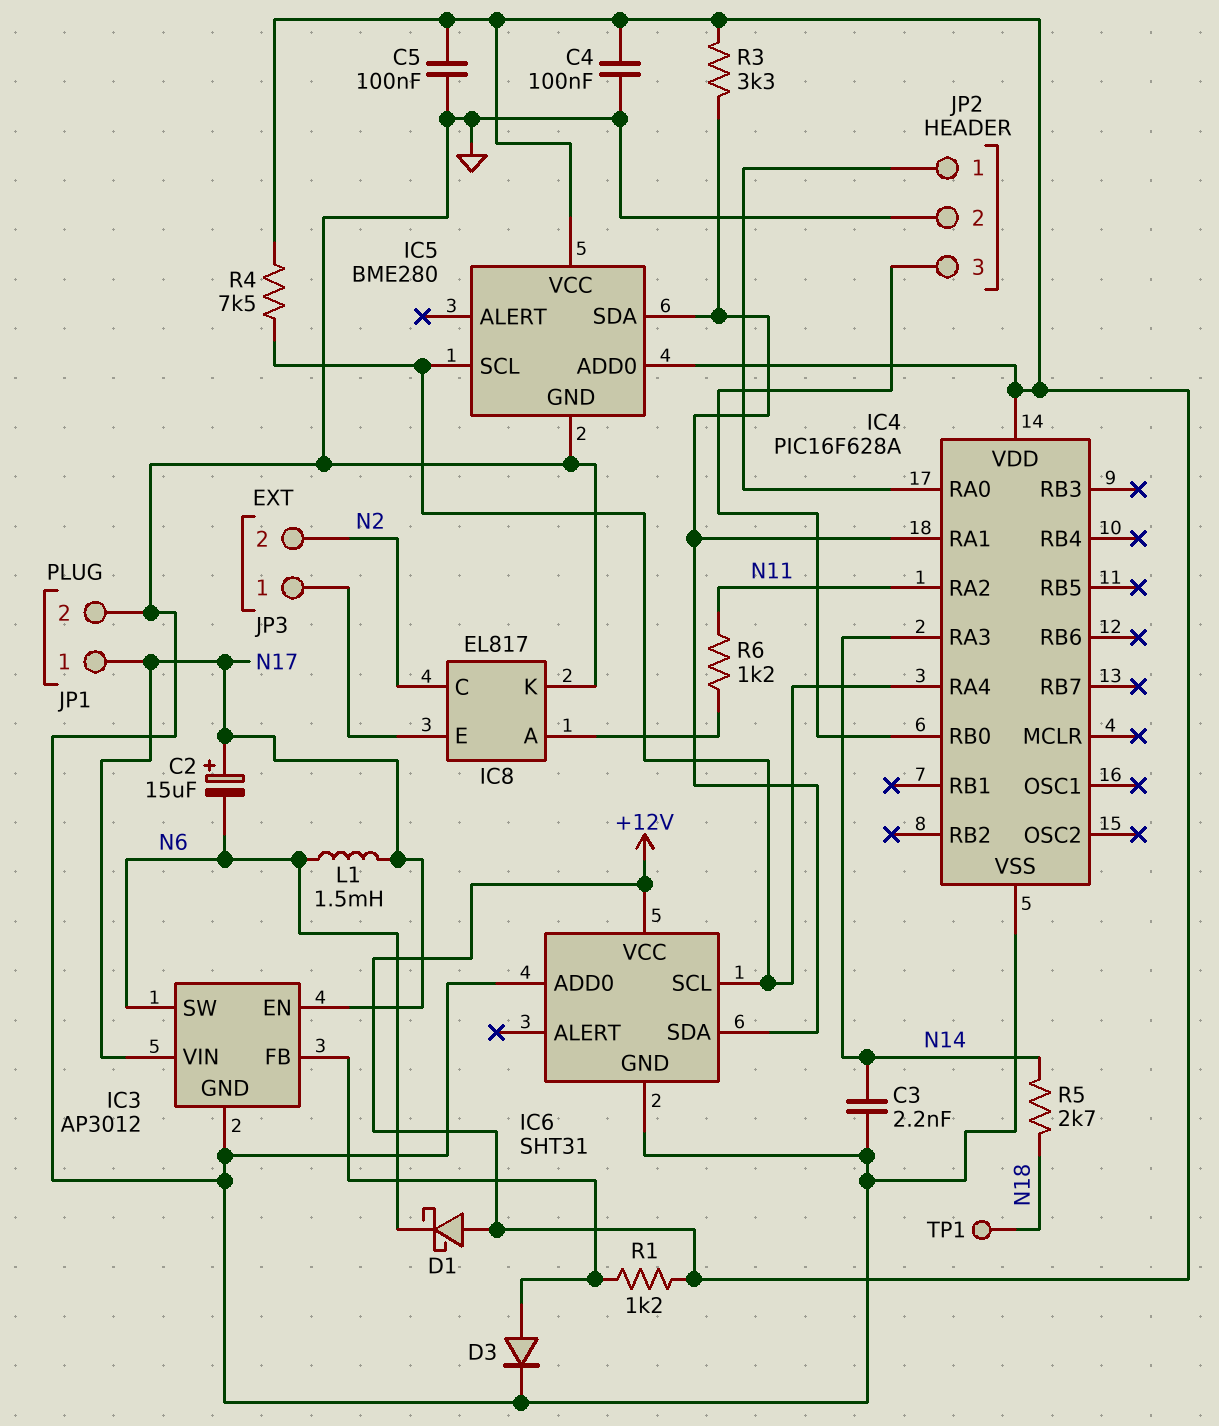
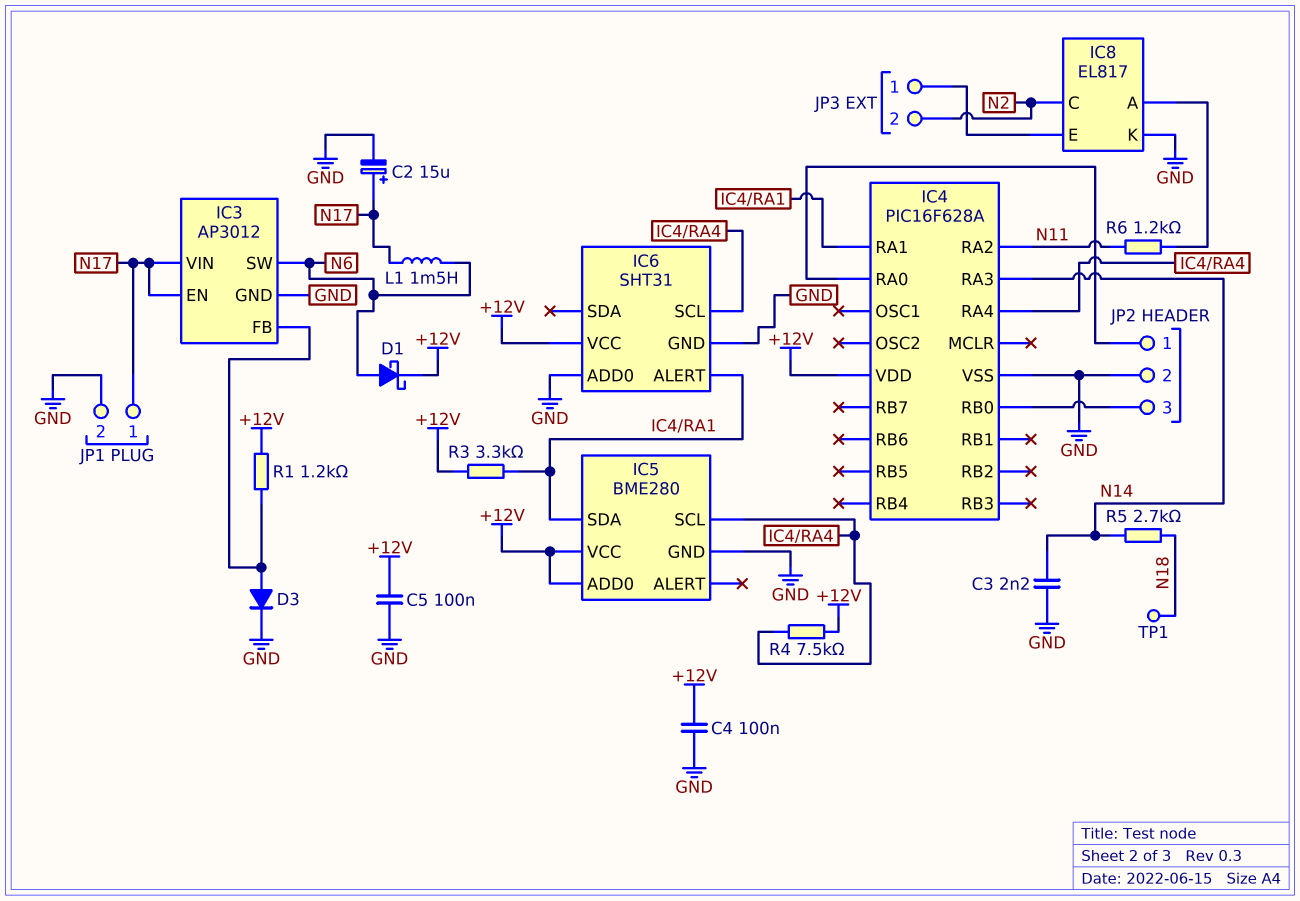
C2: 15uF (plus N17, minus N6) -> 15uF (plus N17, minus GND)
D1: schottky (A +12V, K N6) -> schottky (A N6, K +12V)
IC6 pin ALERT: none -> IC4/RA1
IC6 pin SDA: IC4/RA1 -> none

